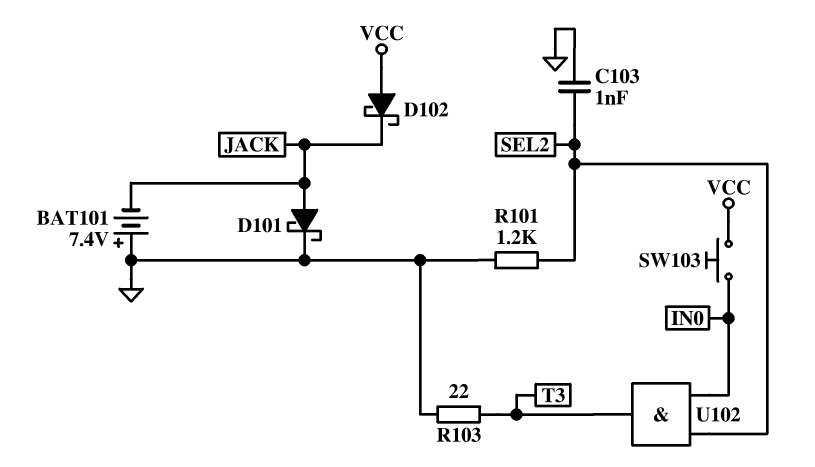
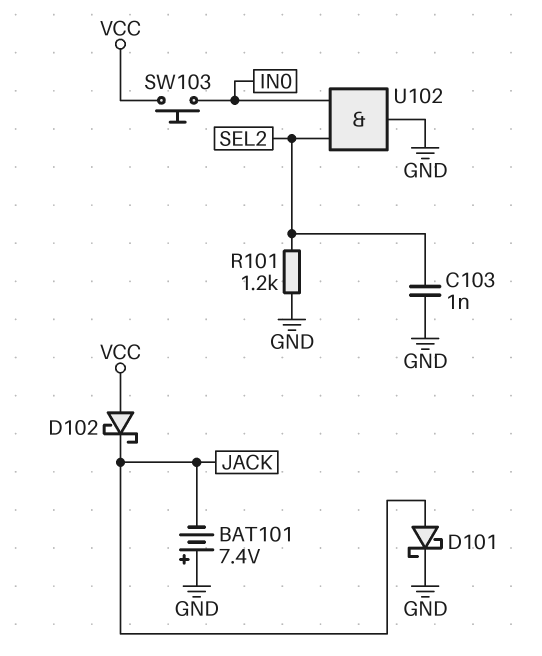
R103: 22 (GND, T3) -> none
U102: AND (in IN0, in SEL2, out T3) -> AND (in IN0, in SEL2, out GND)

